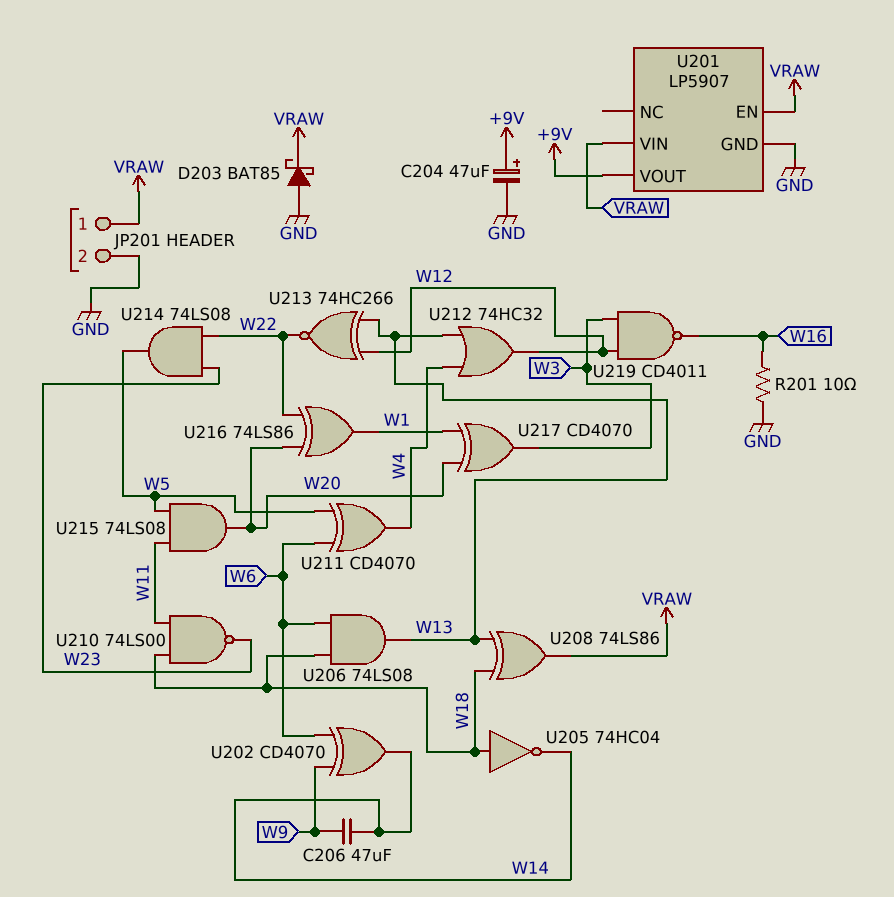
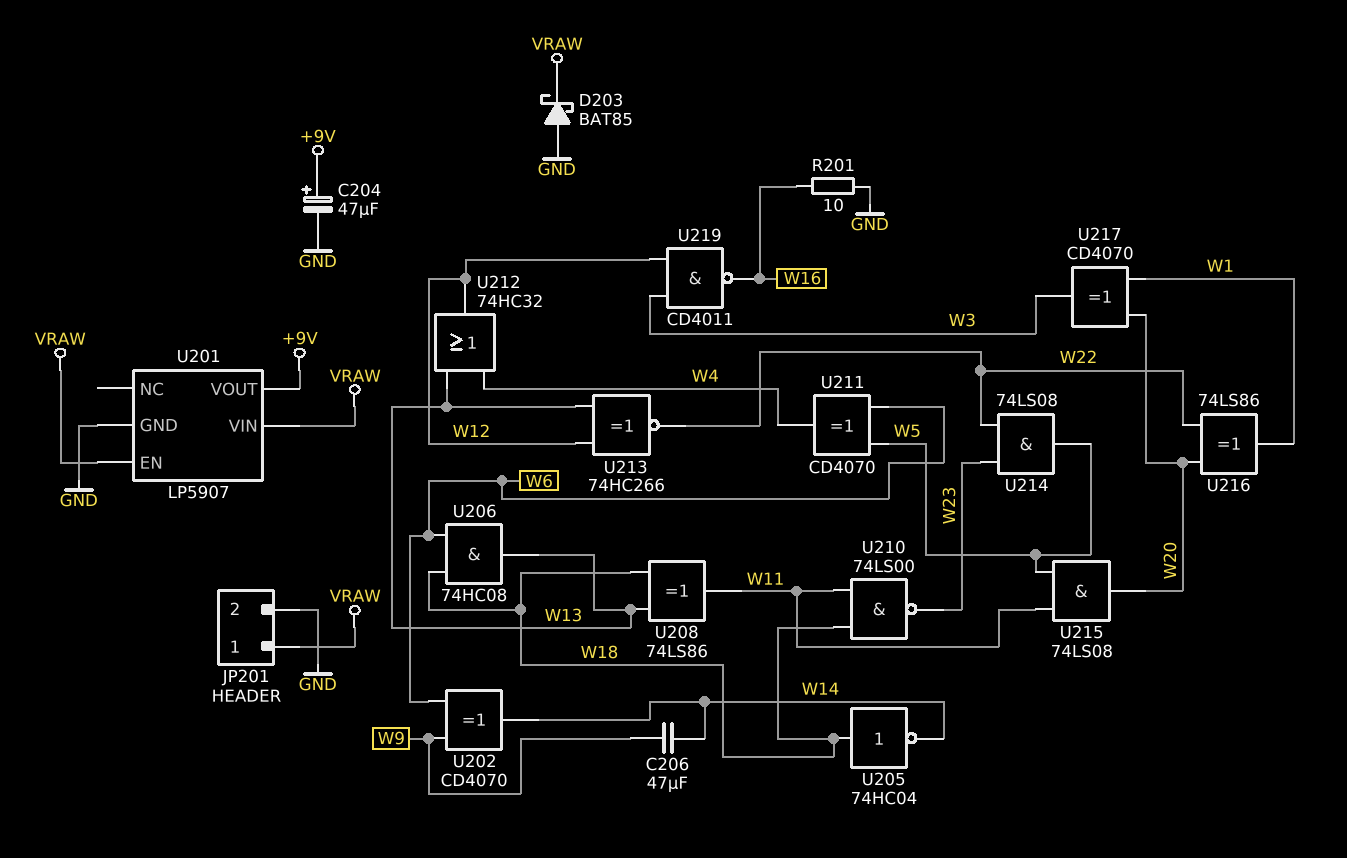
U206: AND 74LS08 (in W6, in W18, out W13) -> AND 74HC08 (in W6, in W18, out W13)
U208: XOR 74LS86 (in W13, in W18, out VRAW) -> XOR 74LS86 (in W13, in W18, out W11)

